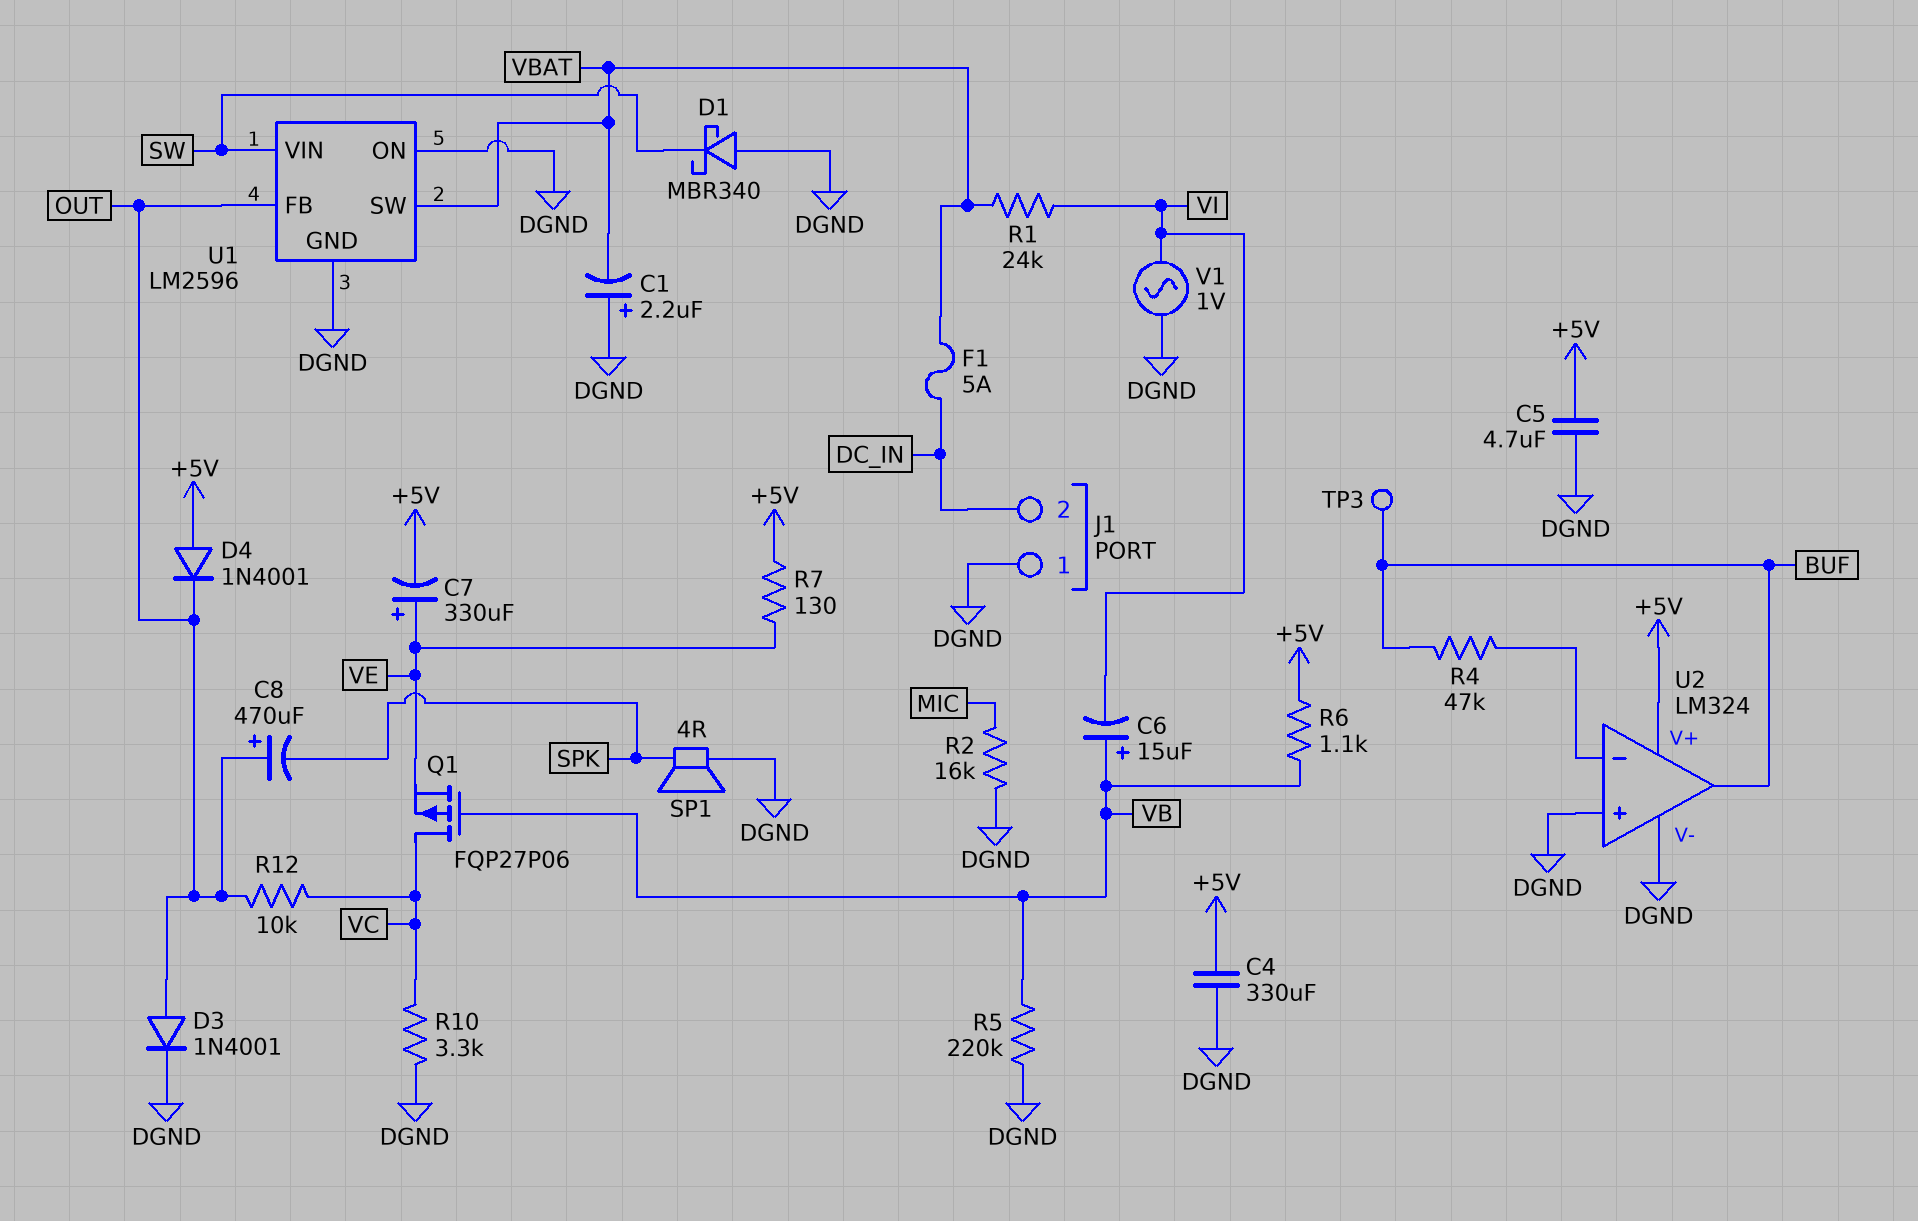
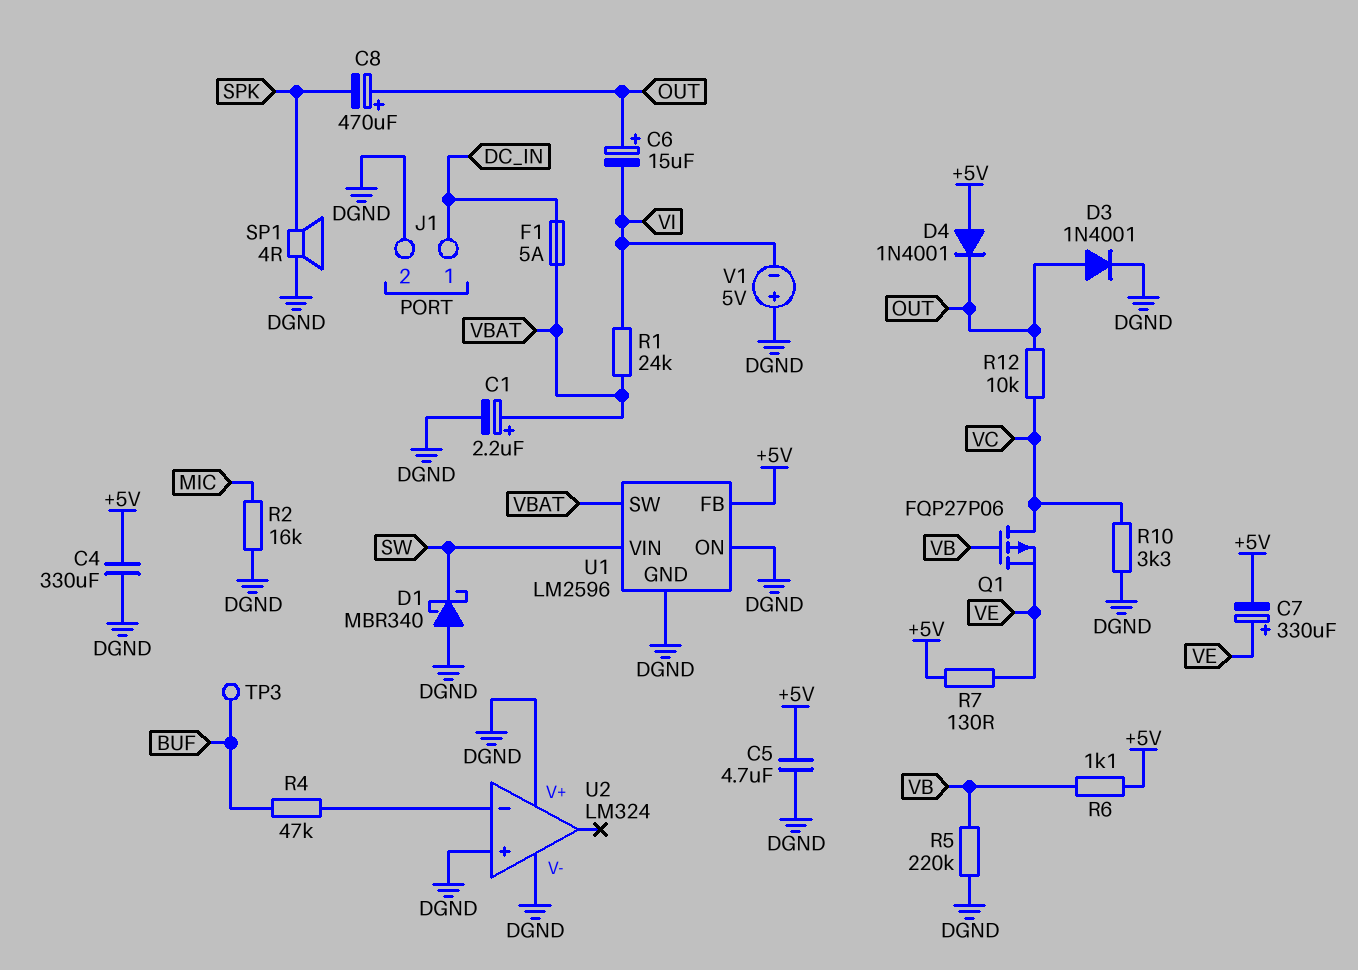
C1: 2.2uF (plus DGND, minus VBAT) -> 2.2uF (plus VBAT, minus DGND)
C6: 15uF (plus VB, minus VI) -> 15uF (plus OUT, minus VI)
J1 pin 1: DGND -> DC_IN
J1 pin 2: DC_IN -> DGND
U1 pin FB: OUT -> +5V
U2 pin V+: +5V -> DGND
U2 pin out: BUF -> none
V1: AC 1V (DGND, VI) -> 5V (plus DGND, minus VI)

